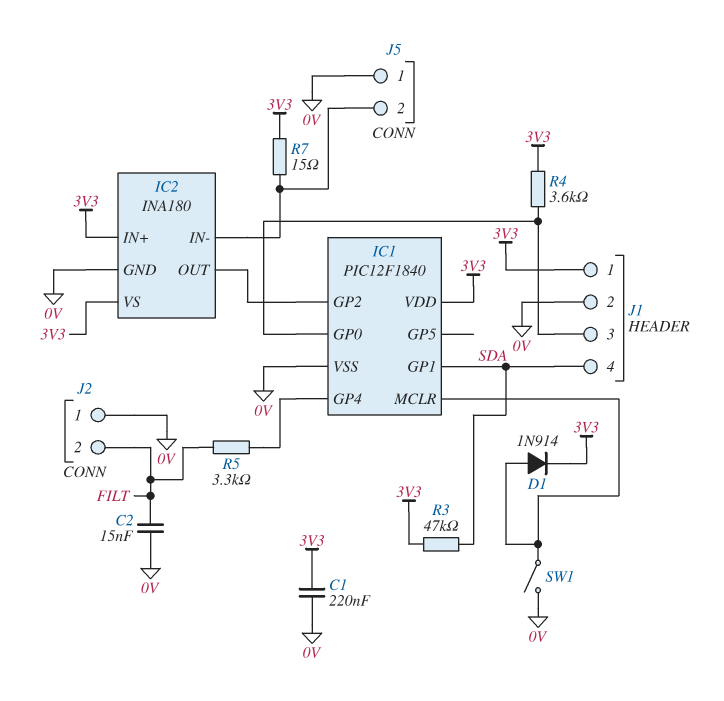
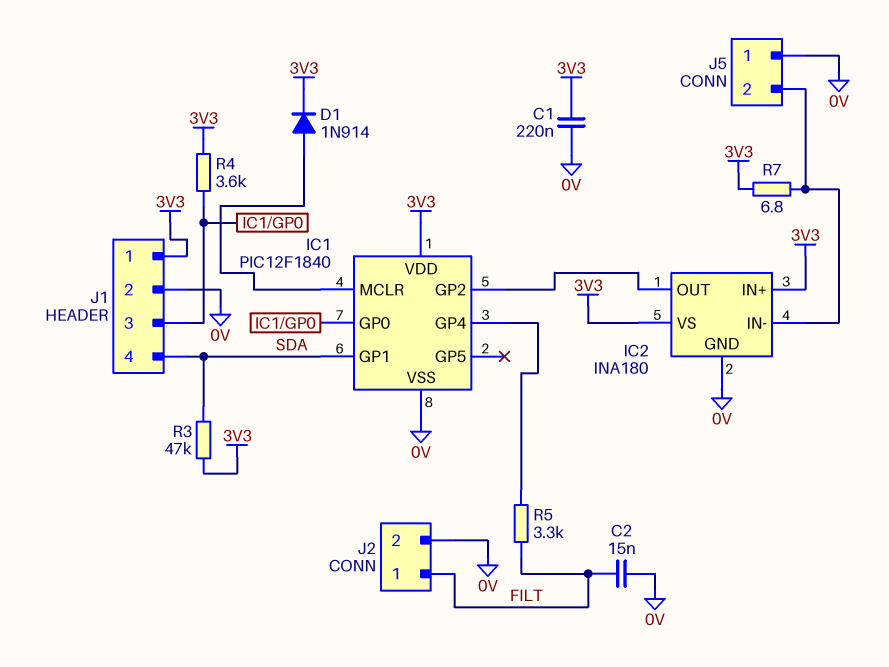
J2 pin 1: 0V -> FILT
J2 pin 2: FILT -> 0V
R7: 15 (3V3, IC2/IN-) -> 6.8 (3V3, IC2/IN-)
SW1: switch (0V, IC1/MCLR) -> none

